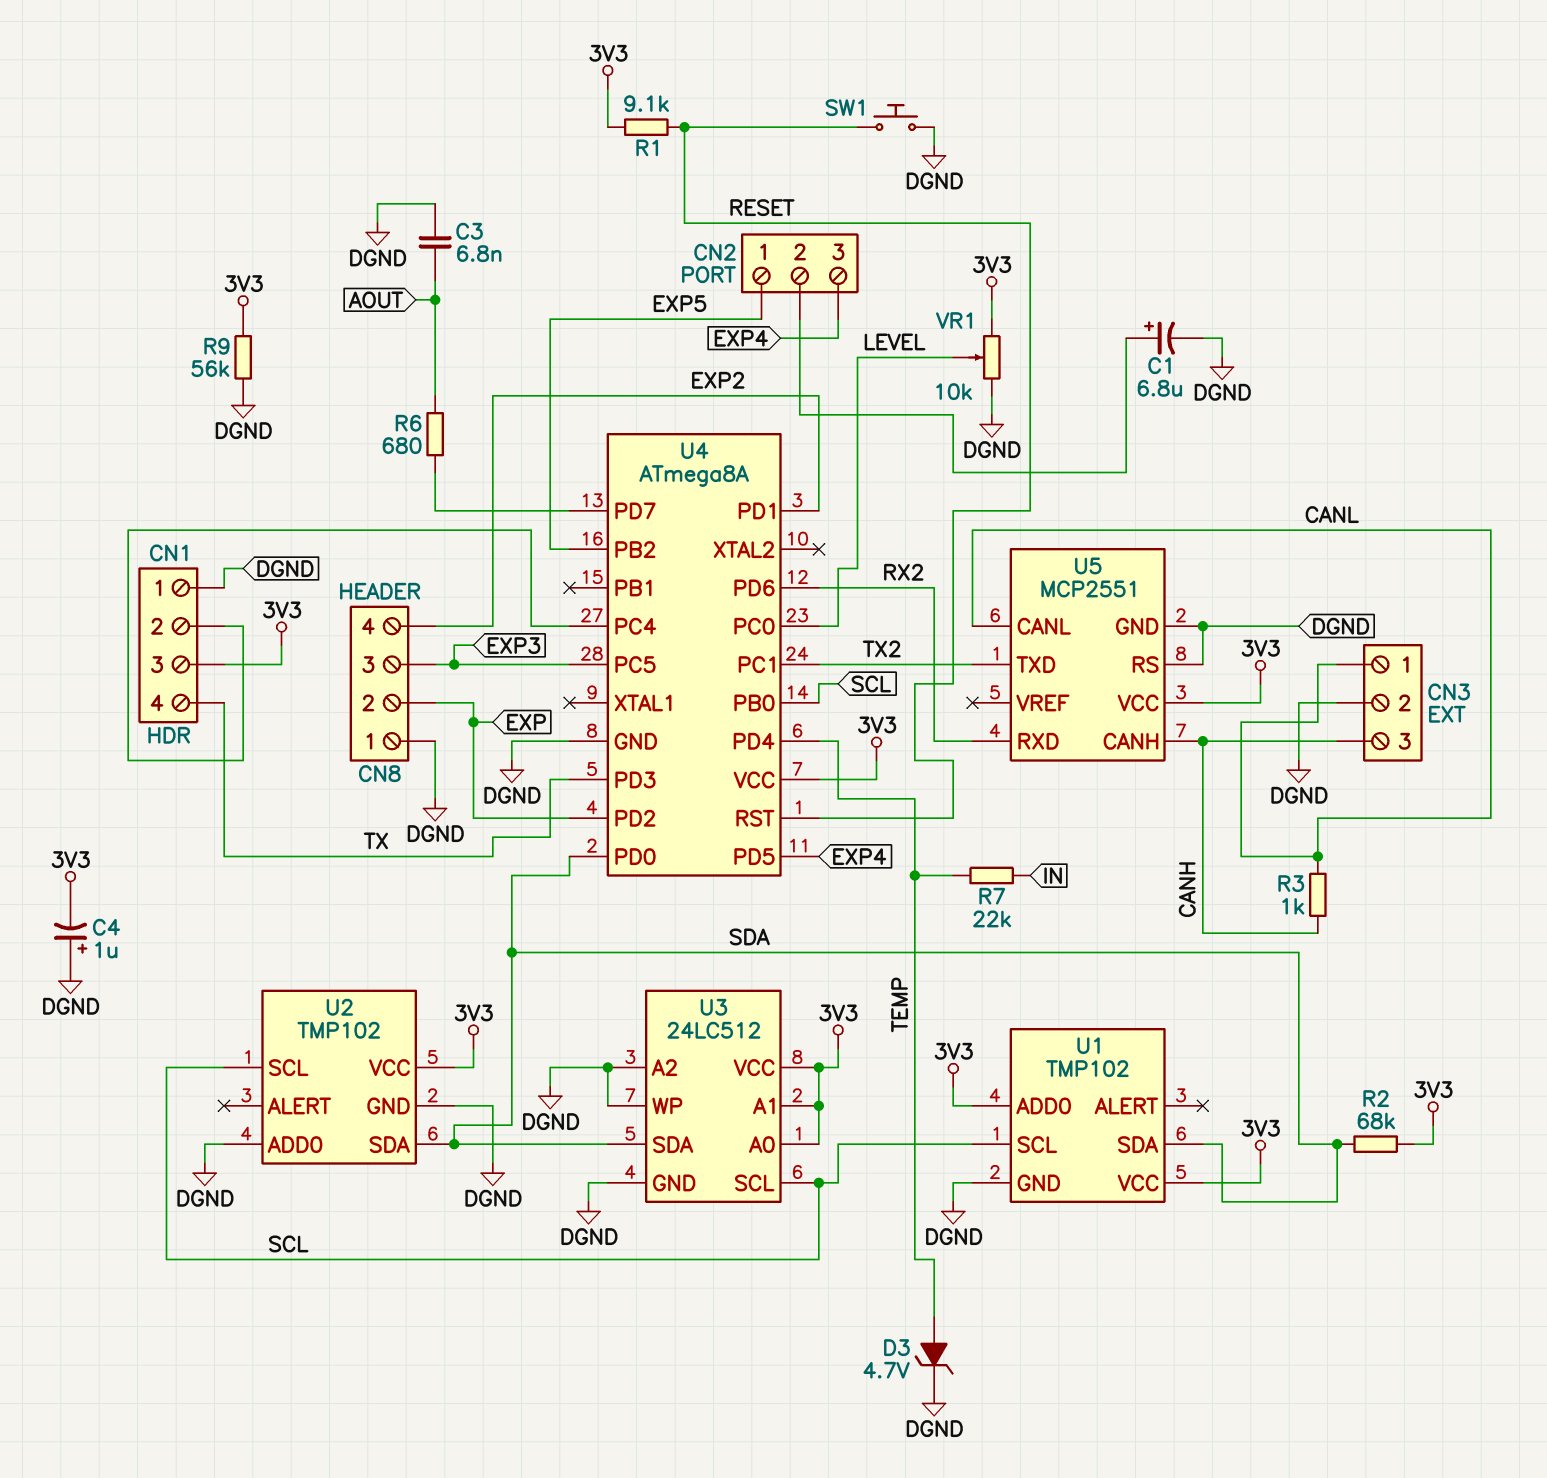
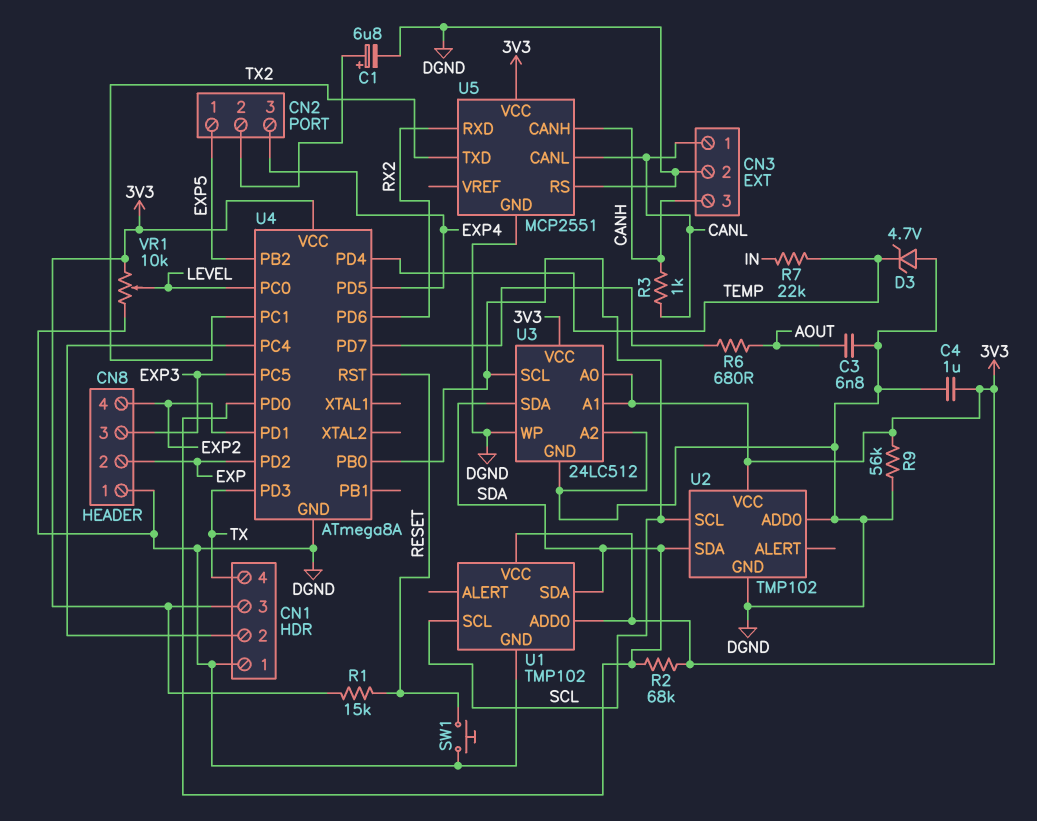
C4: 1uF (plus DGND, minus 3V3) -> 1uF (3V3, DGND)
D3: zener 4.7V (A TEMP, K DGND) -> zener 4.7V (A DGND, K TEMP)
R1: 9.1k (3V3, RESET) -> 15k (3V3, RESET)

